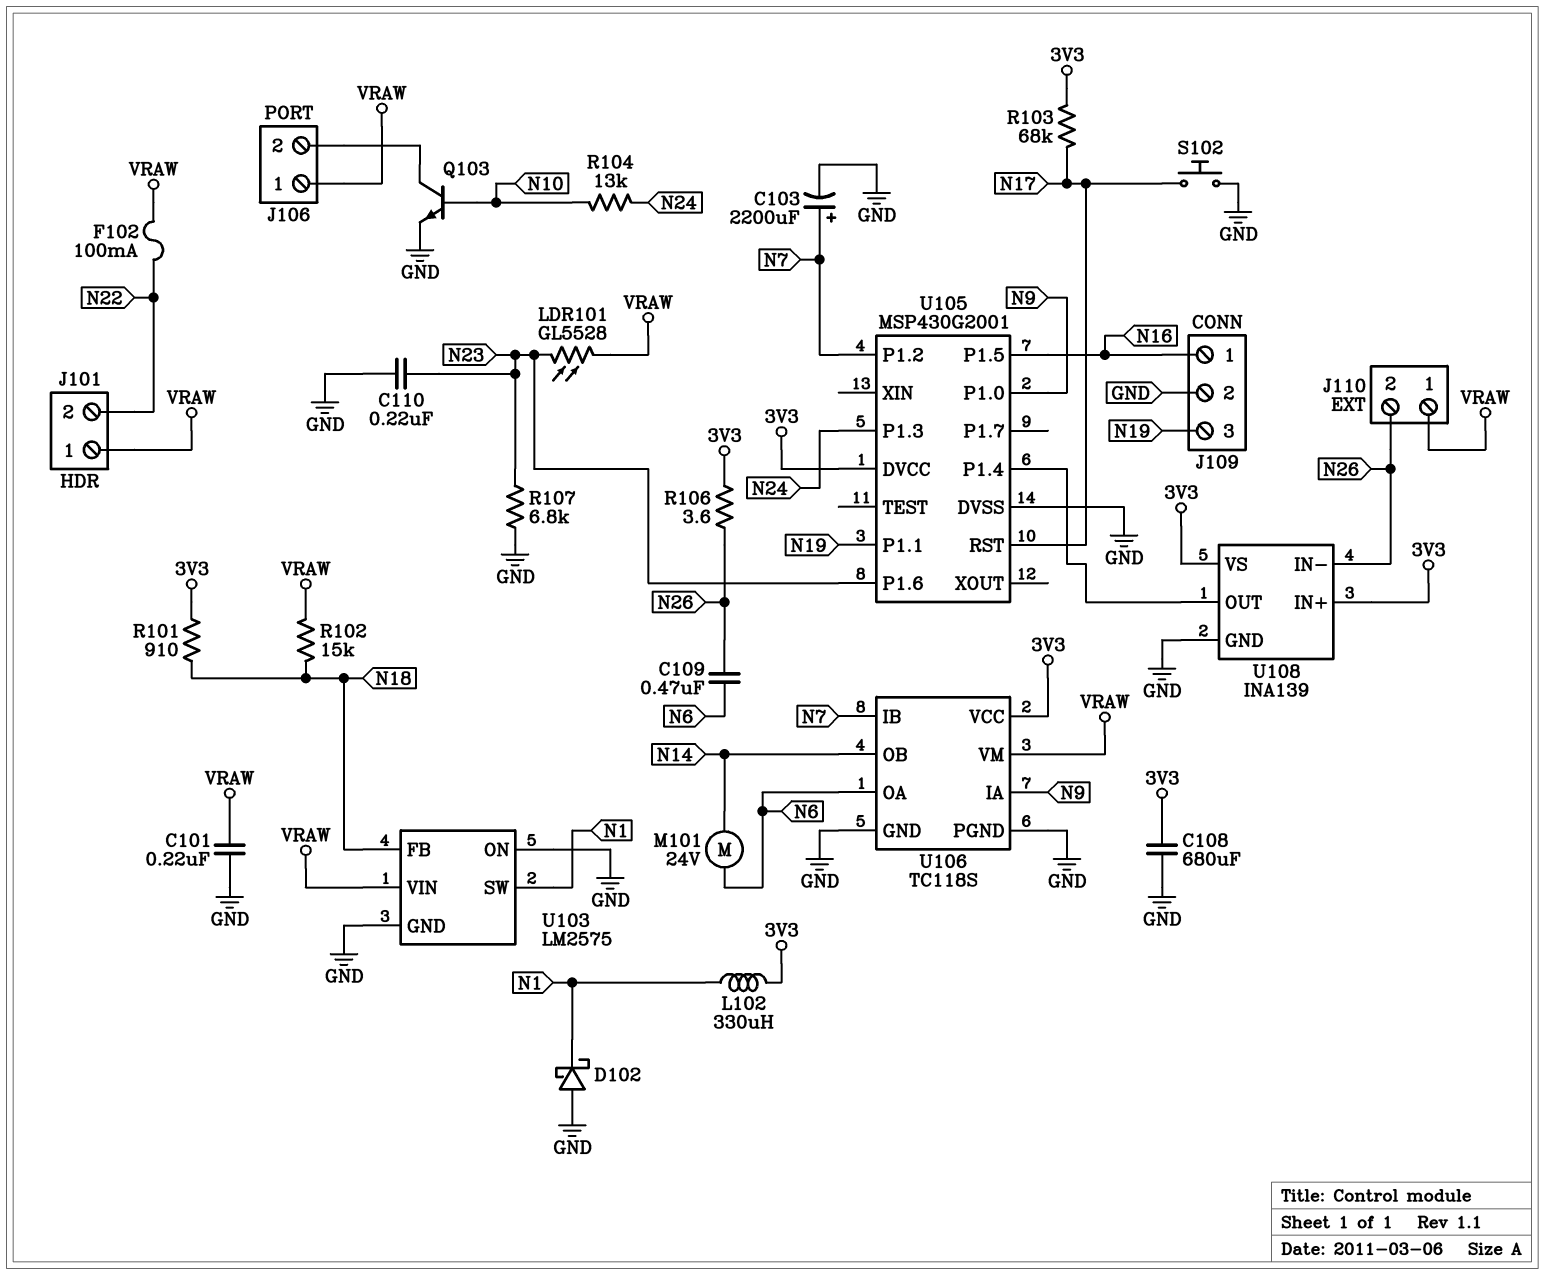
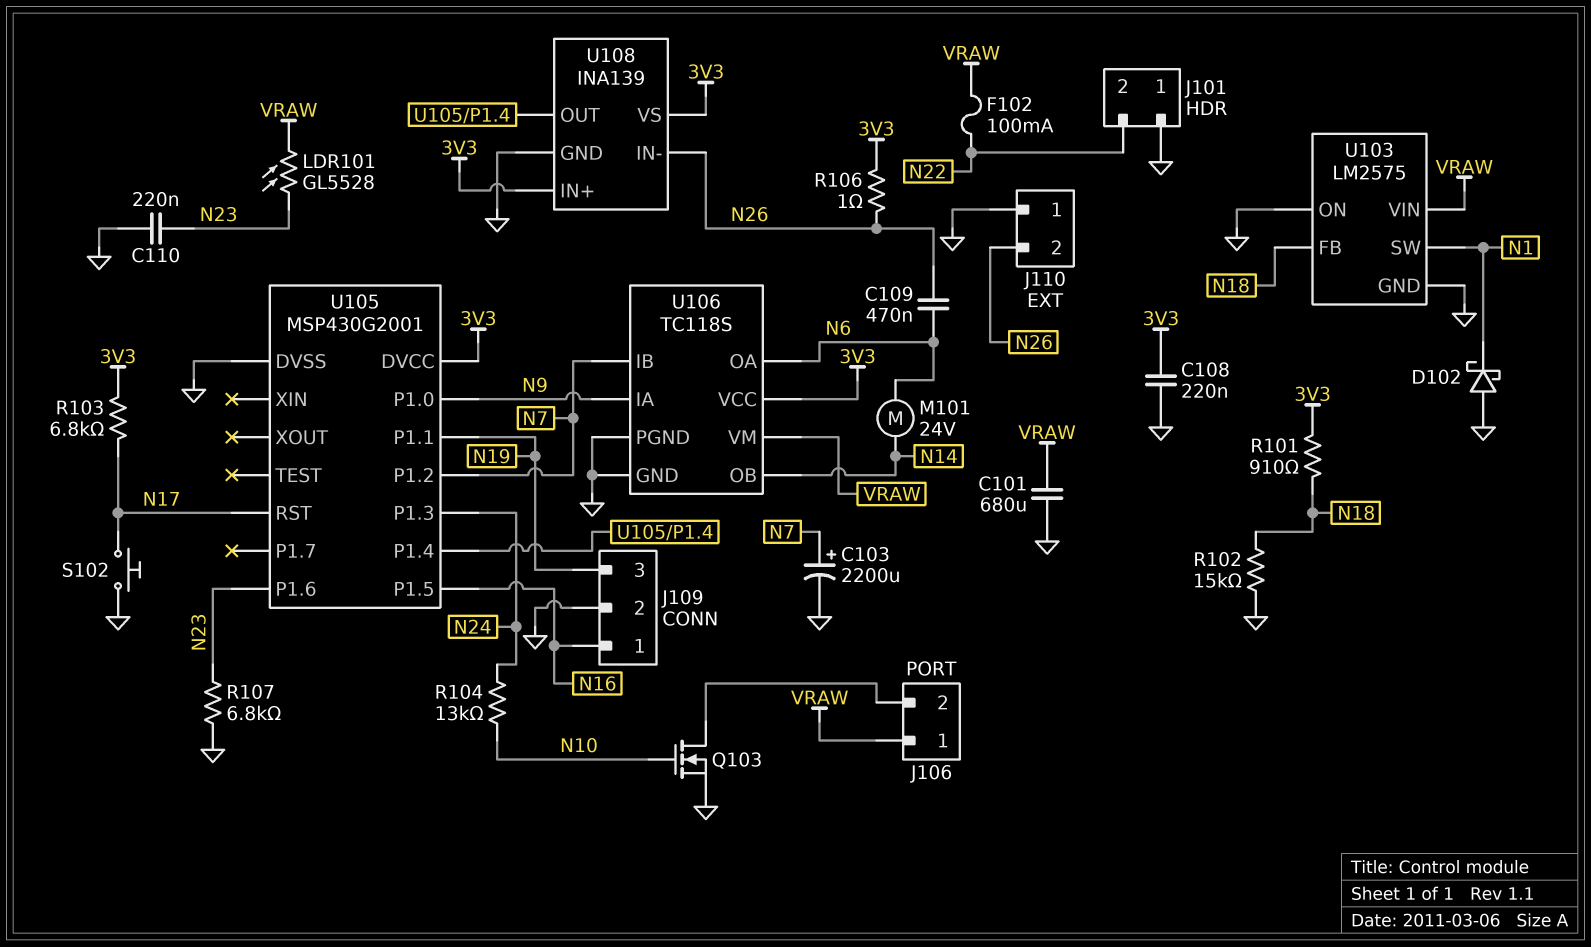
C101: 220nF (GND, VRAW) -> 680uF (GND, VRAW)
C108: 680uF (3V3, GND) -> 220nF (3V3, GND)
J101 pin 1: VRAW -> GND
J110 pin 1: VRAW -> GND
L102: 330uH (3V3, N1) -> none
Q103: NPN (B N10, C J106/2, E GND) -> NMOS (G N10, D J106/2, S GND)
R102: 15k (N18, VRAW) -> 15k (GND, N18)
R103: 68k (3V3, N17) -> 6.8k (3V3, N17)
R106: 3.6 (3V3, N26) -> 1 (3V3, N26)

